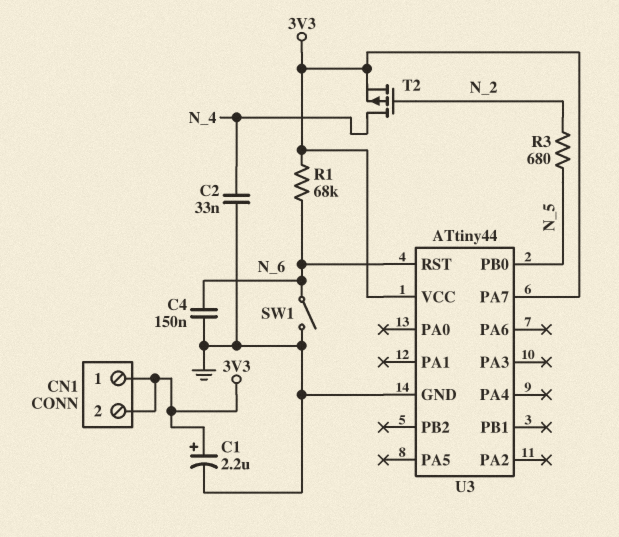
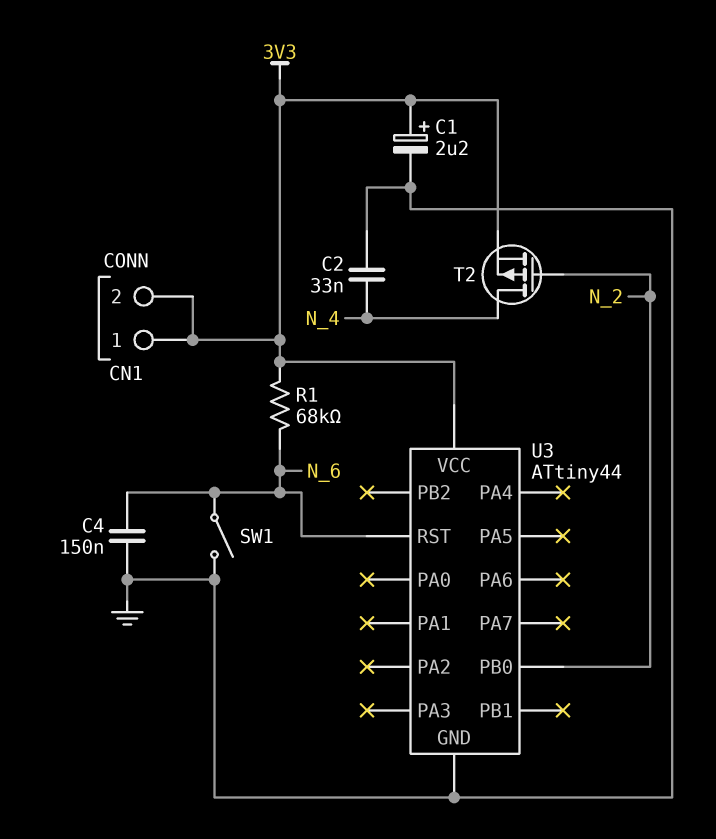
R3: 680 (N_2, N_5) -> none
U3 pin PA7: 3V3 -> none
U3 pin PB0: N_5 -> N_2

